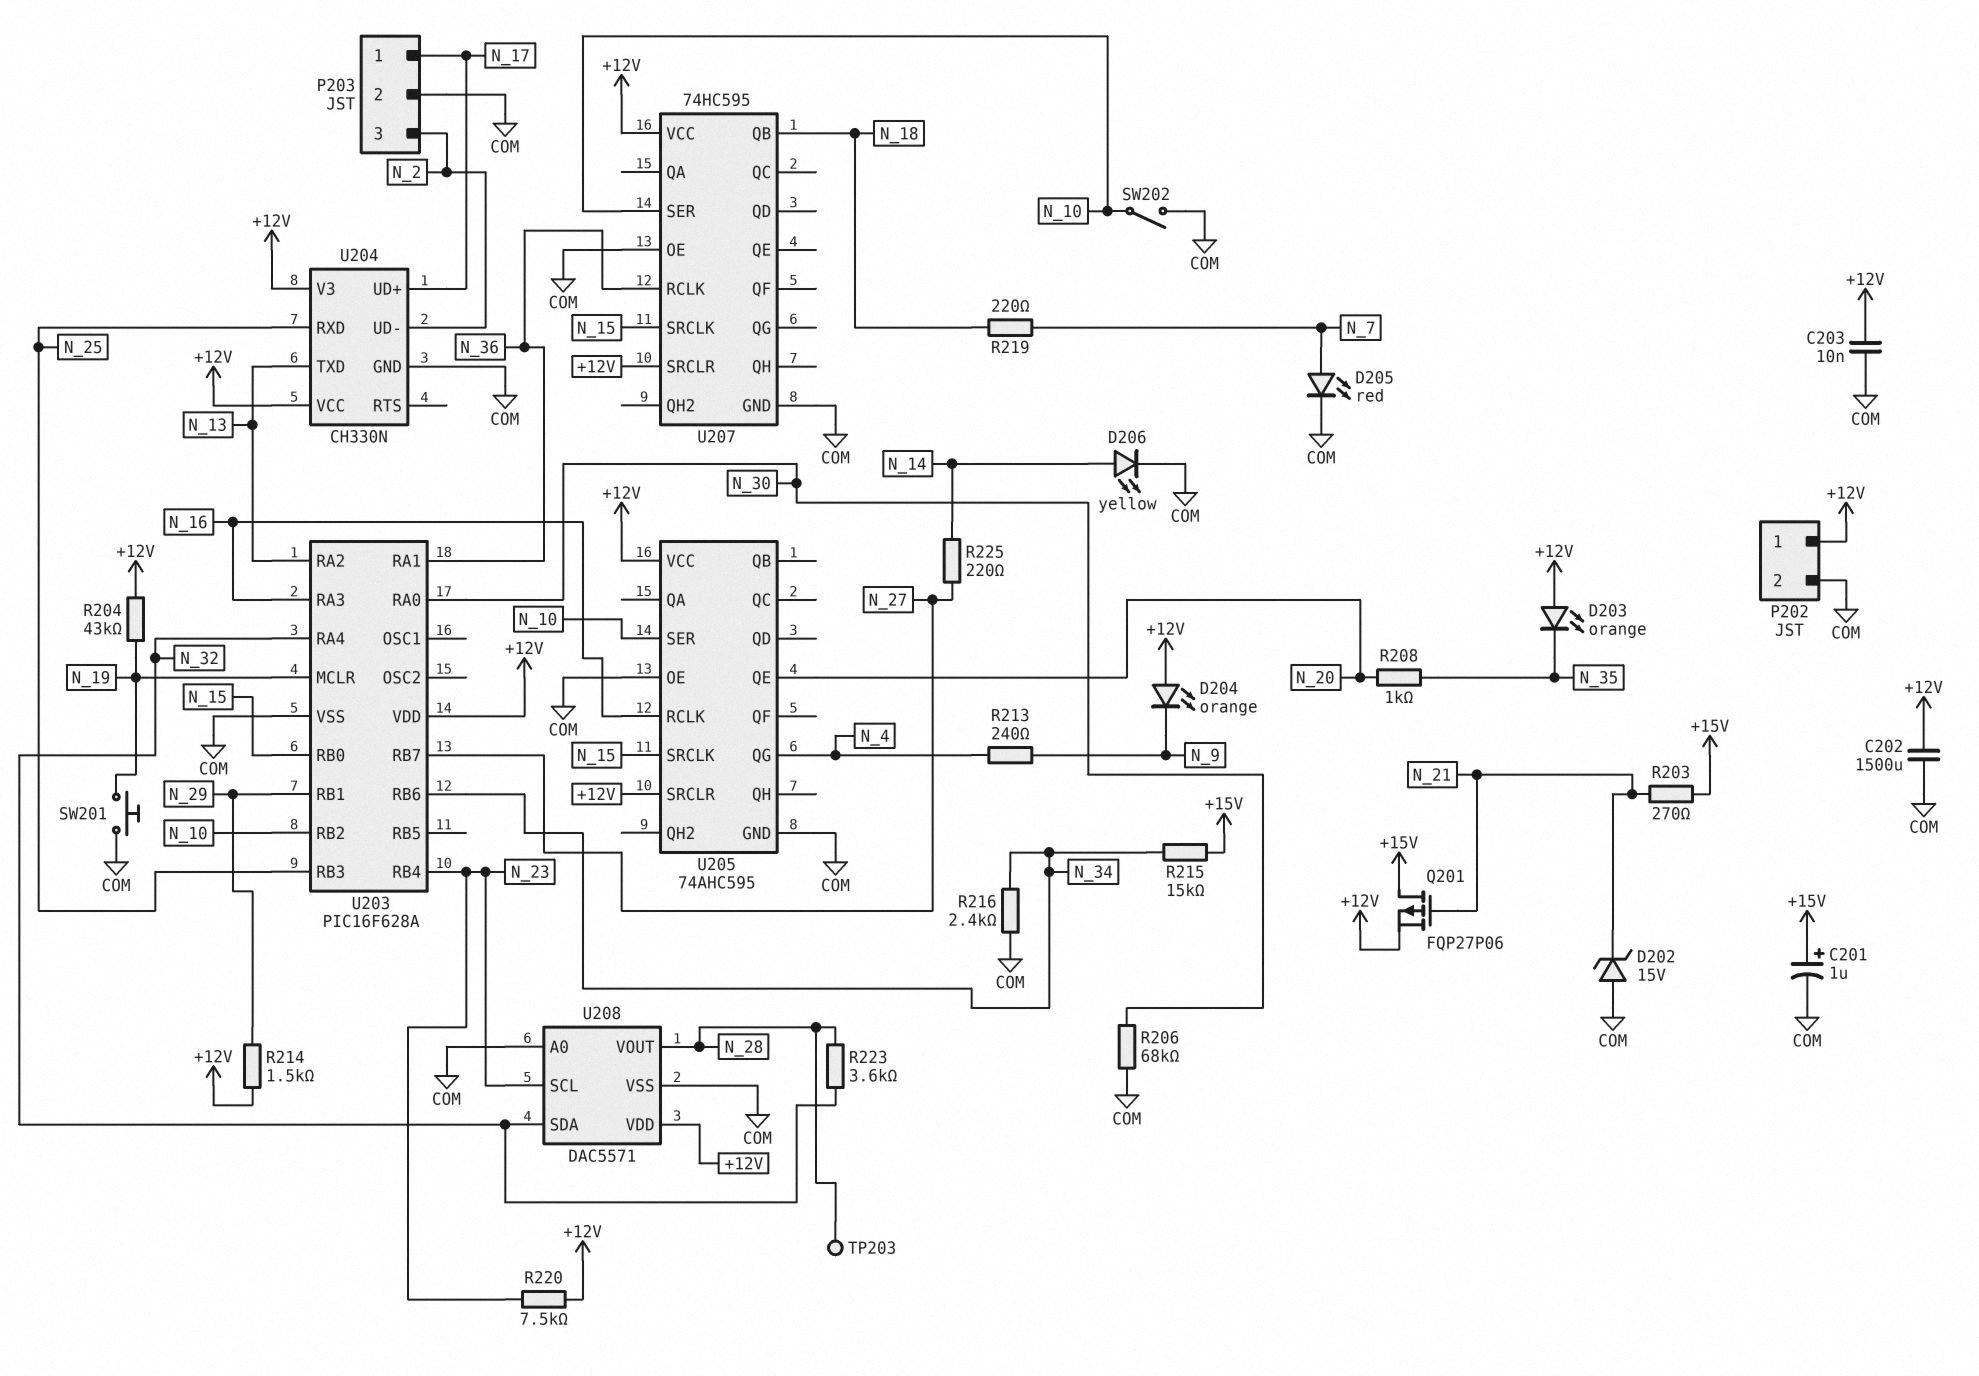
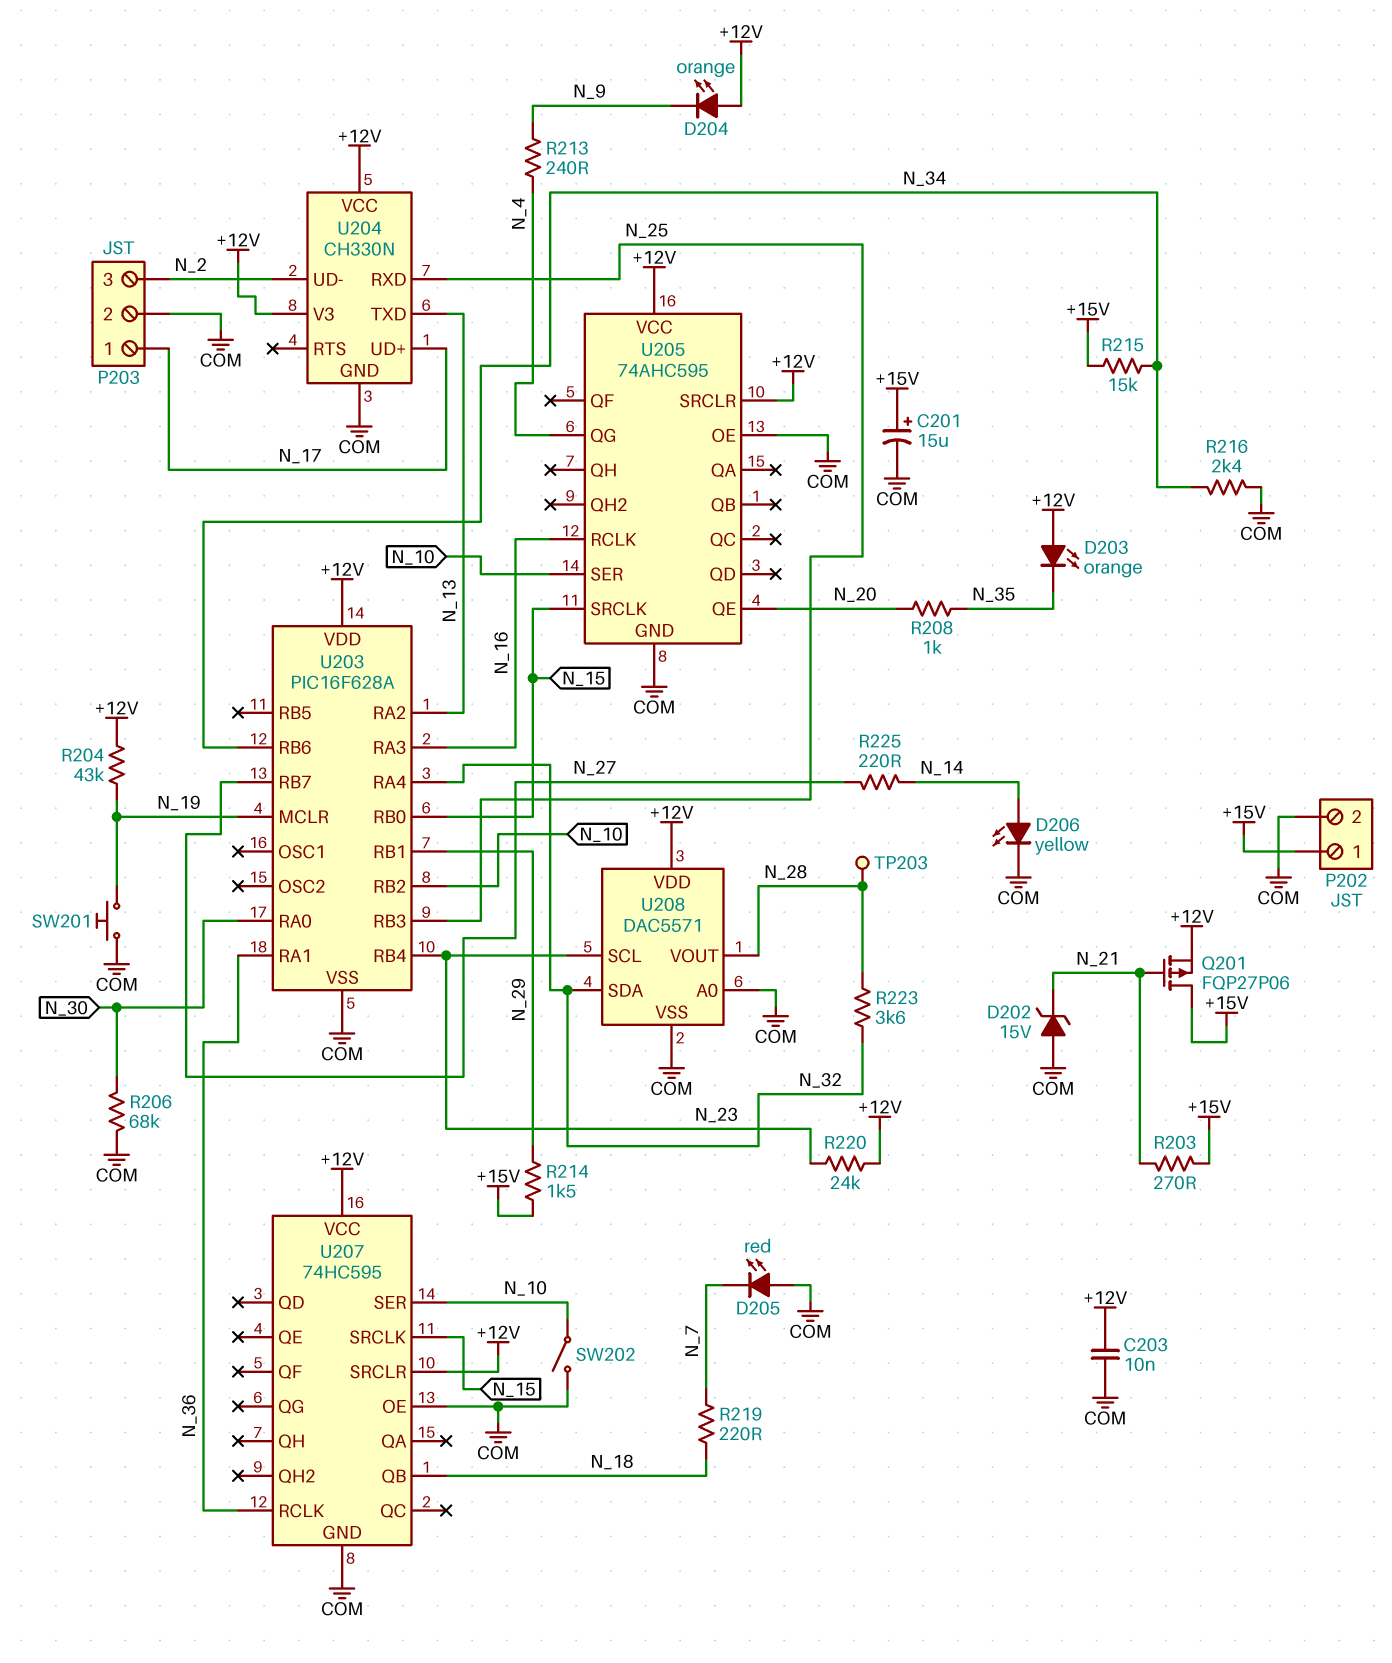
C201: 1uF (plus +15V, minus COM) -> 15uF (plus +15V, minus COM)
C202: 1500uF (+12V, COM) -> none
D205: LED red (A N_7, K COM) -> LED red (A COM, K N_7)
P202 pin 1: +12V -> +15V
R214: 1.5k (+12V, N_29) -> 1.5k (+15V, N_29)
R220: 7.5k (+12V, N_23) -> 24k (+12V, N_23)

